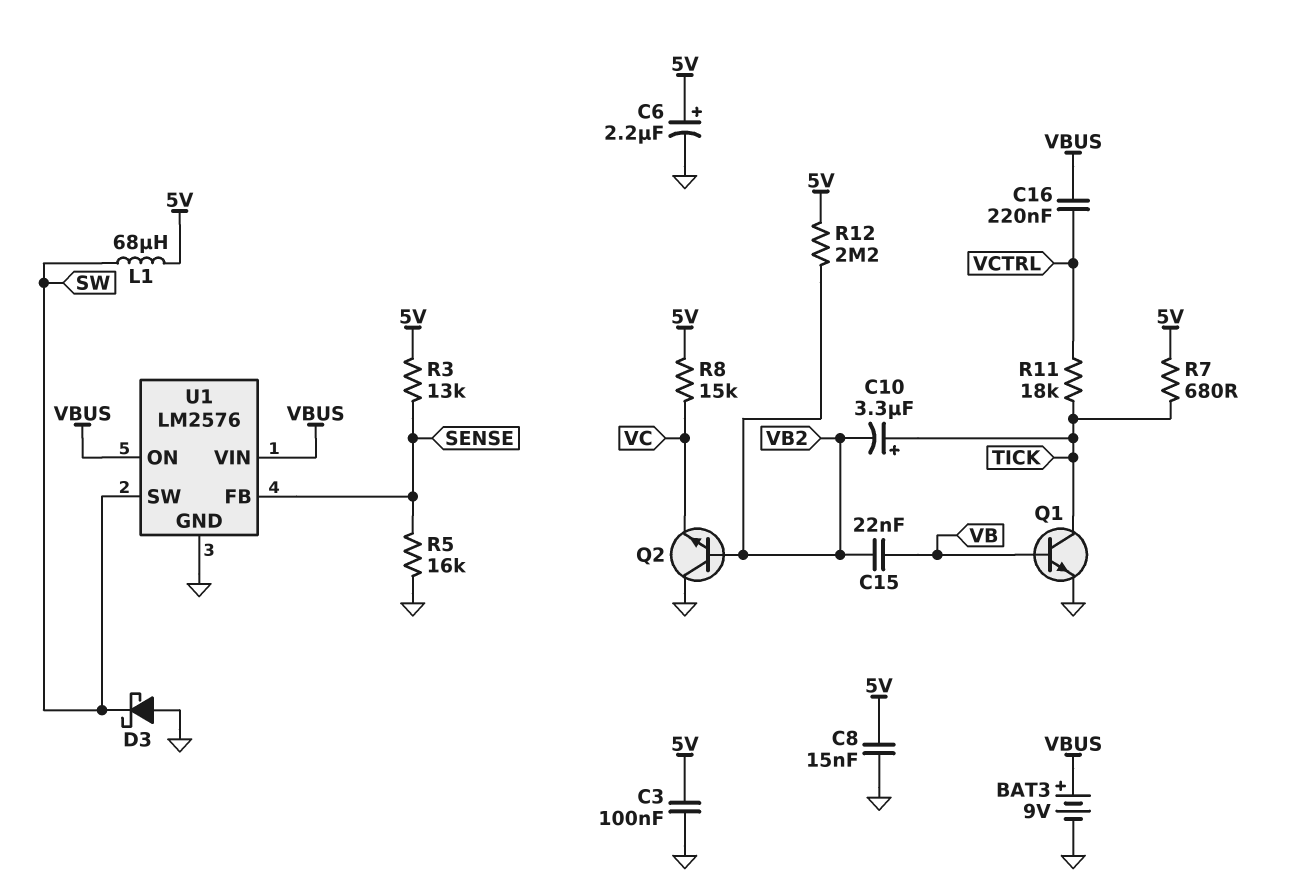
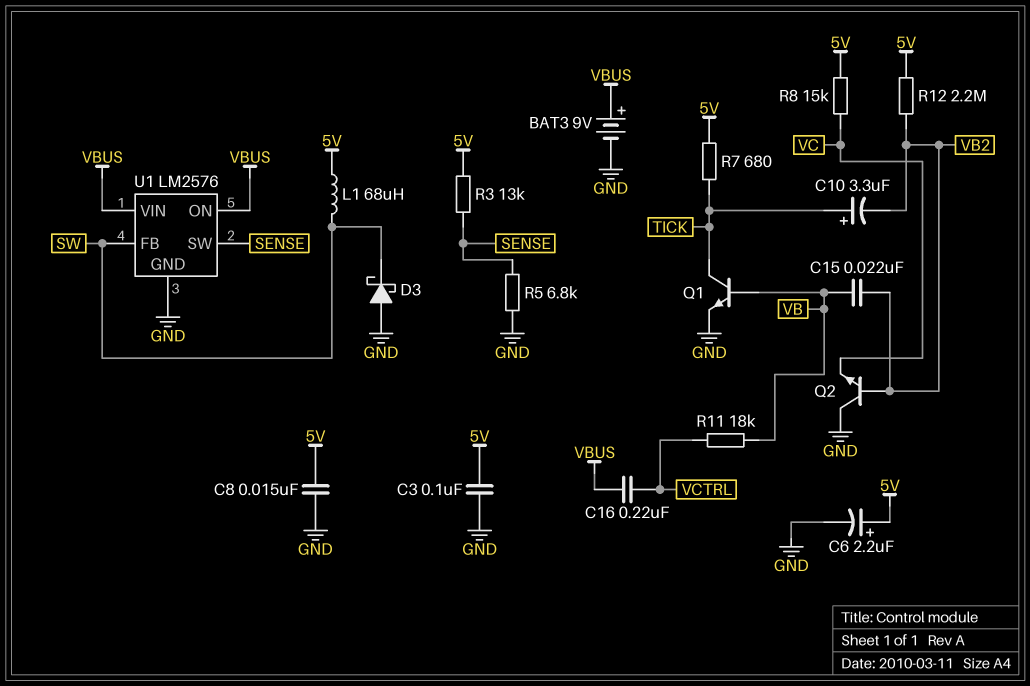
R5: 16k (GND, SENSE) -> 6.8k (GND, SENSE)
R11: 18k (TICK, VCTRL) -> 18k (VB, VCTRL)
U1 pin FB: SENSE -> SW
U1 pin SW: SW -> SENSE

